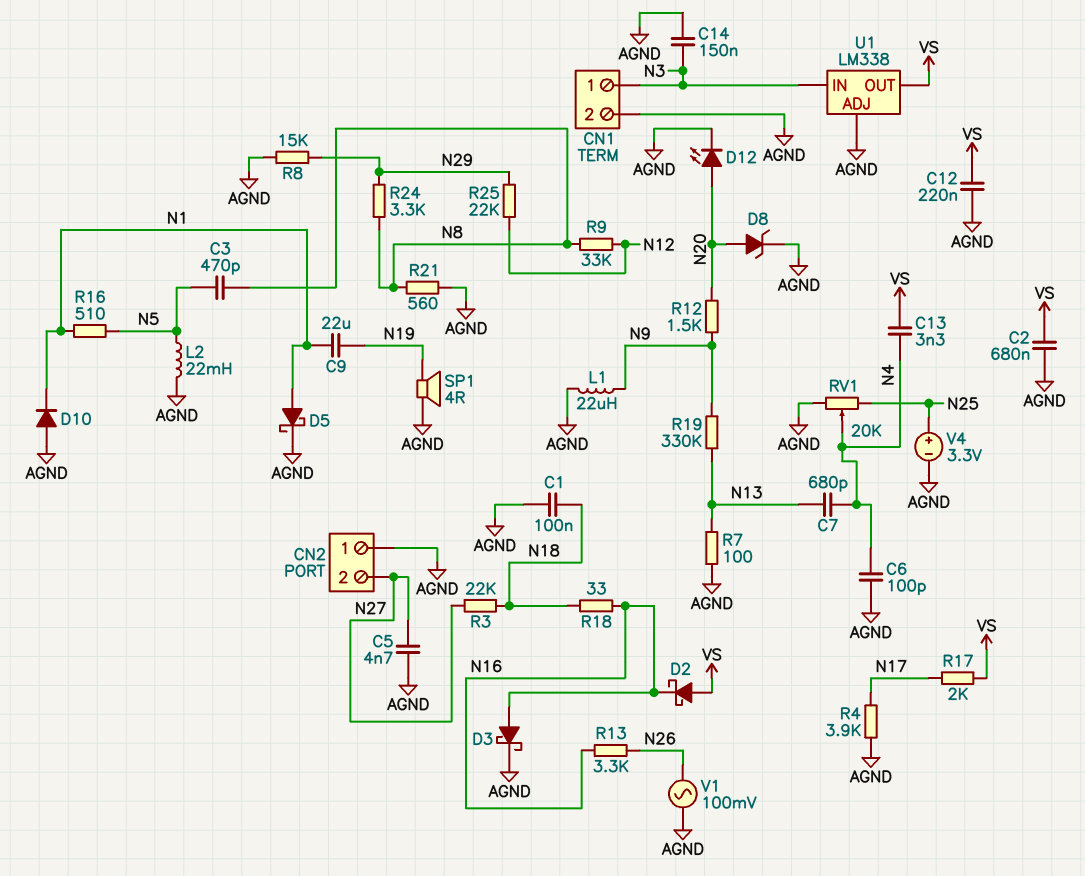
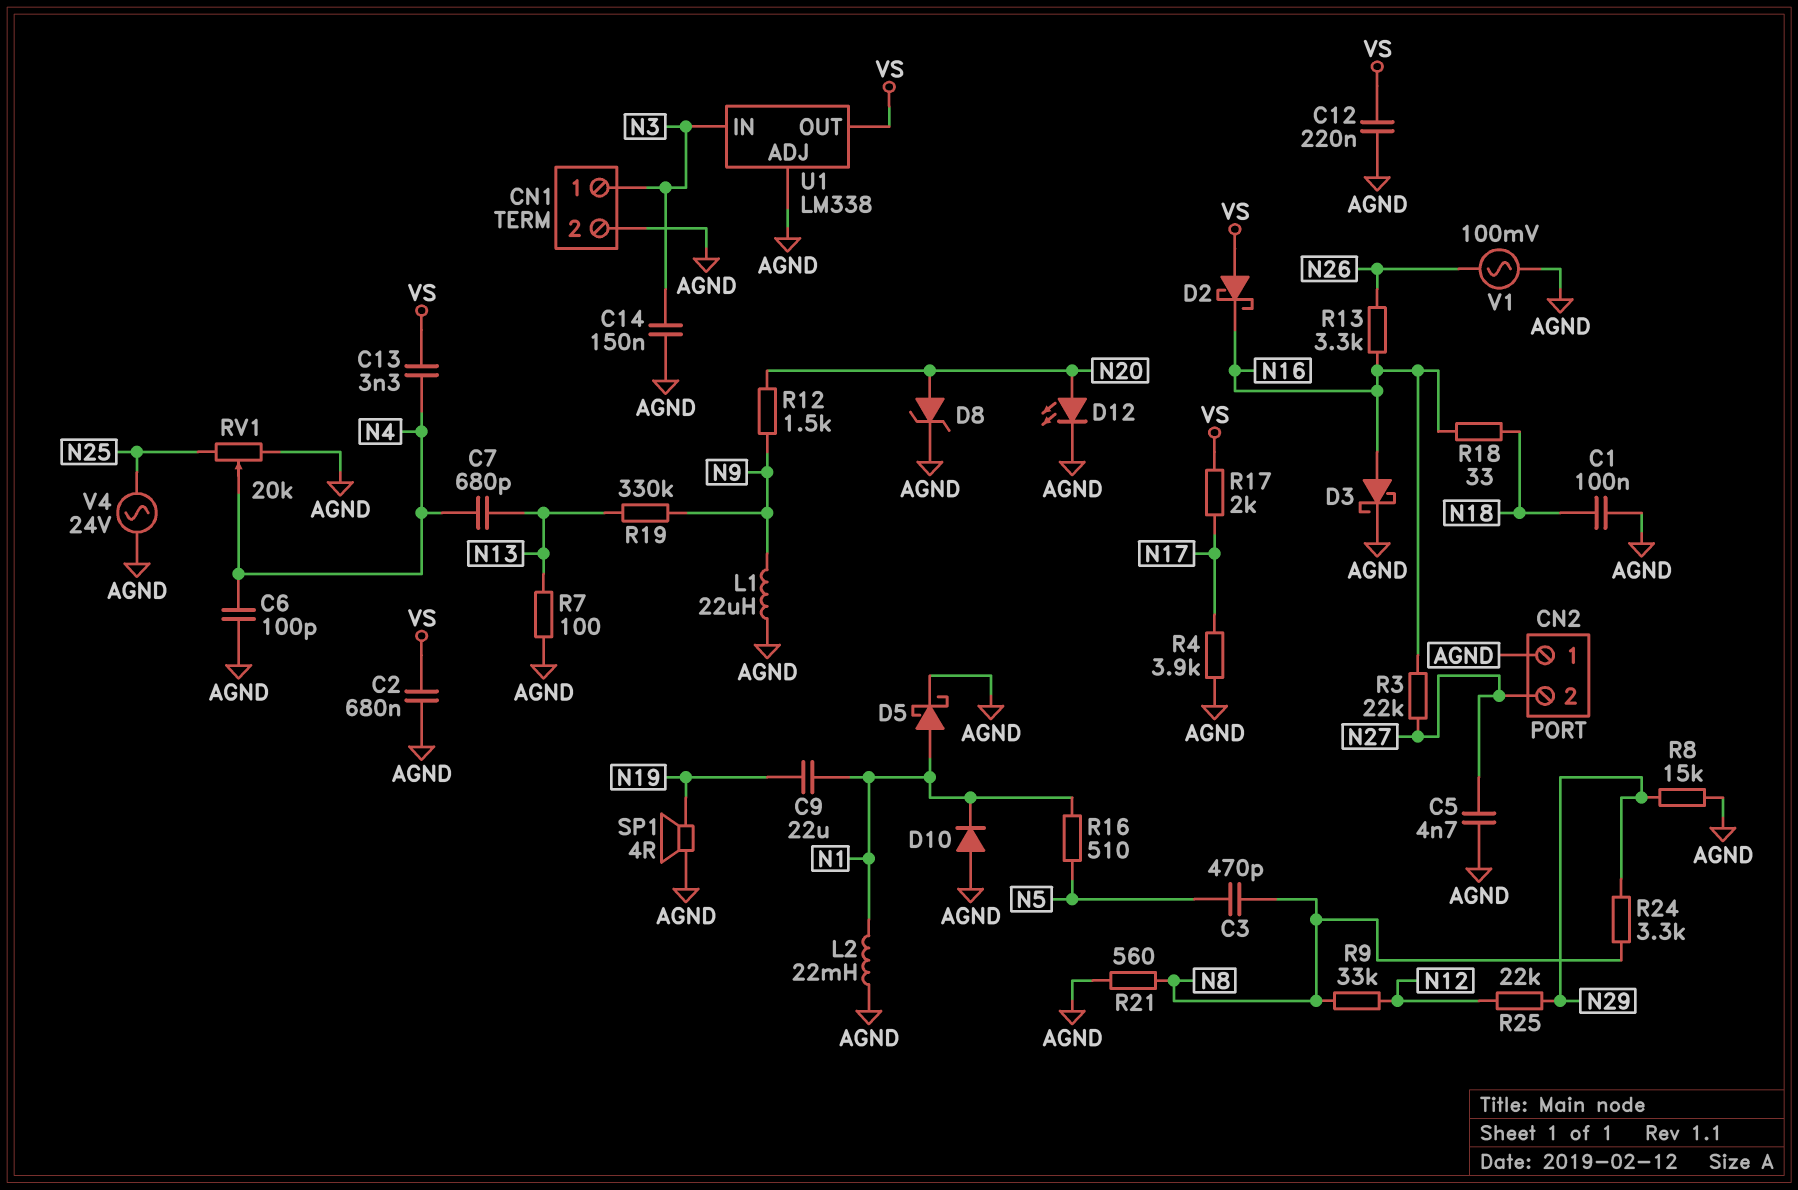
L2: 22mH (AGND, N5) -> 22mH (AGND, N1)
R3: 22k (N18, N27) -> 22k (N16, N27)
V4: 3.3V (plus N25, minus AGND) -> AC 24V (AGND, N25)

